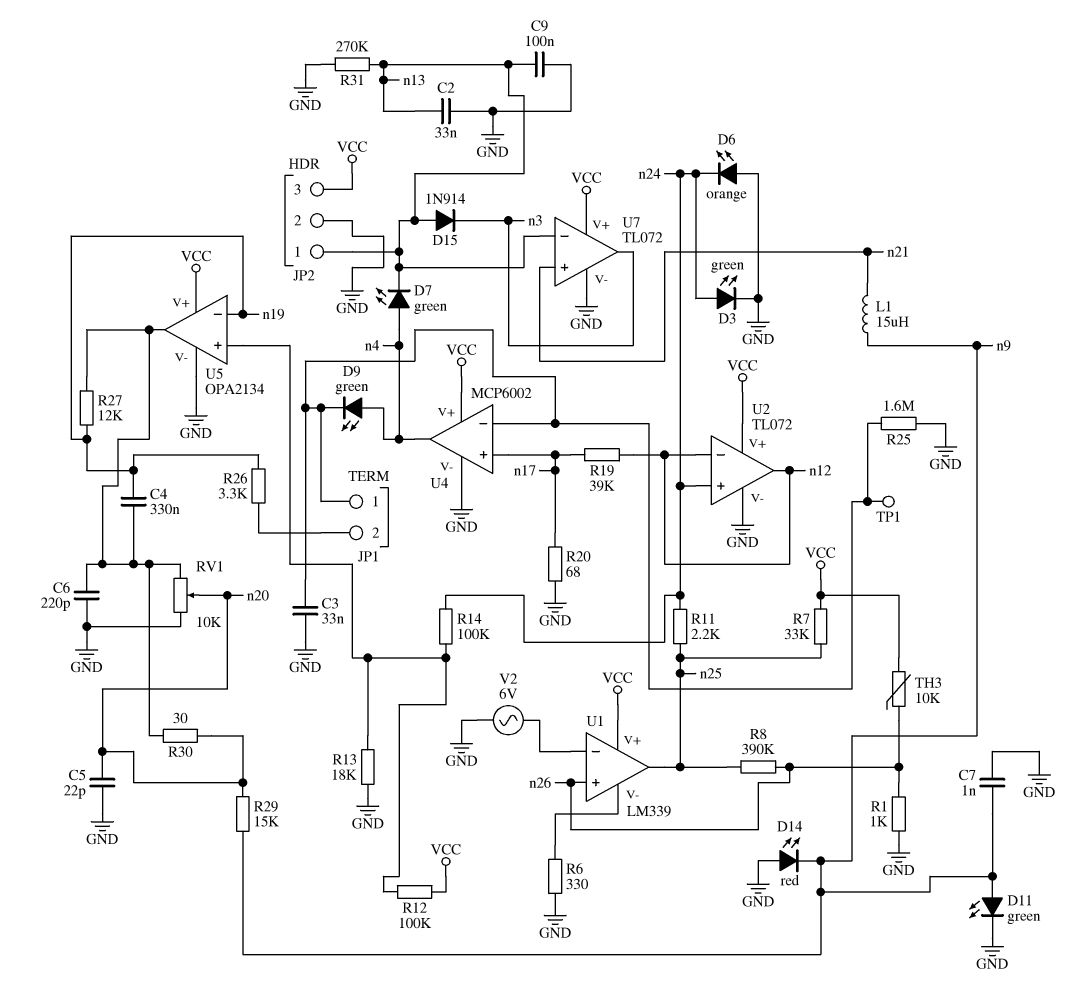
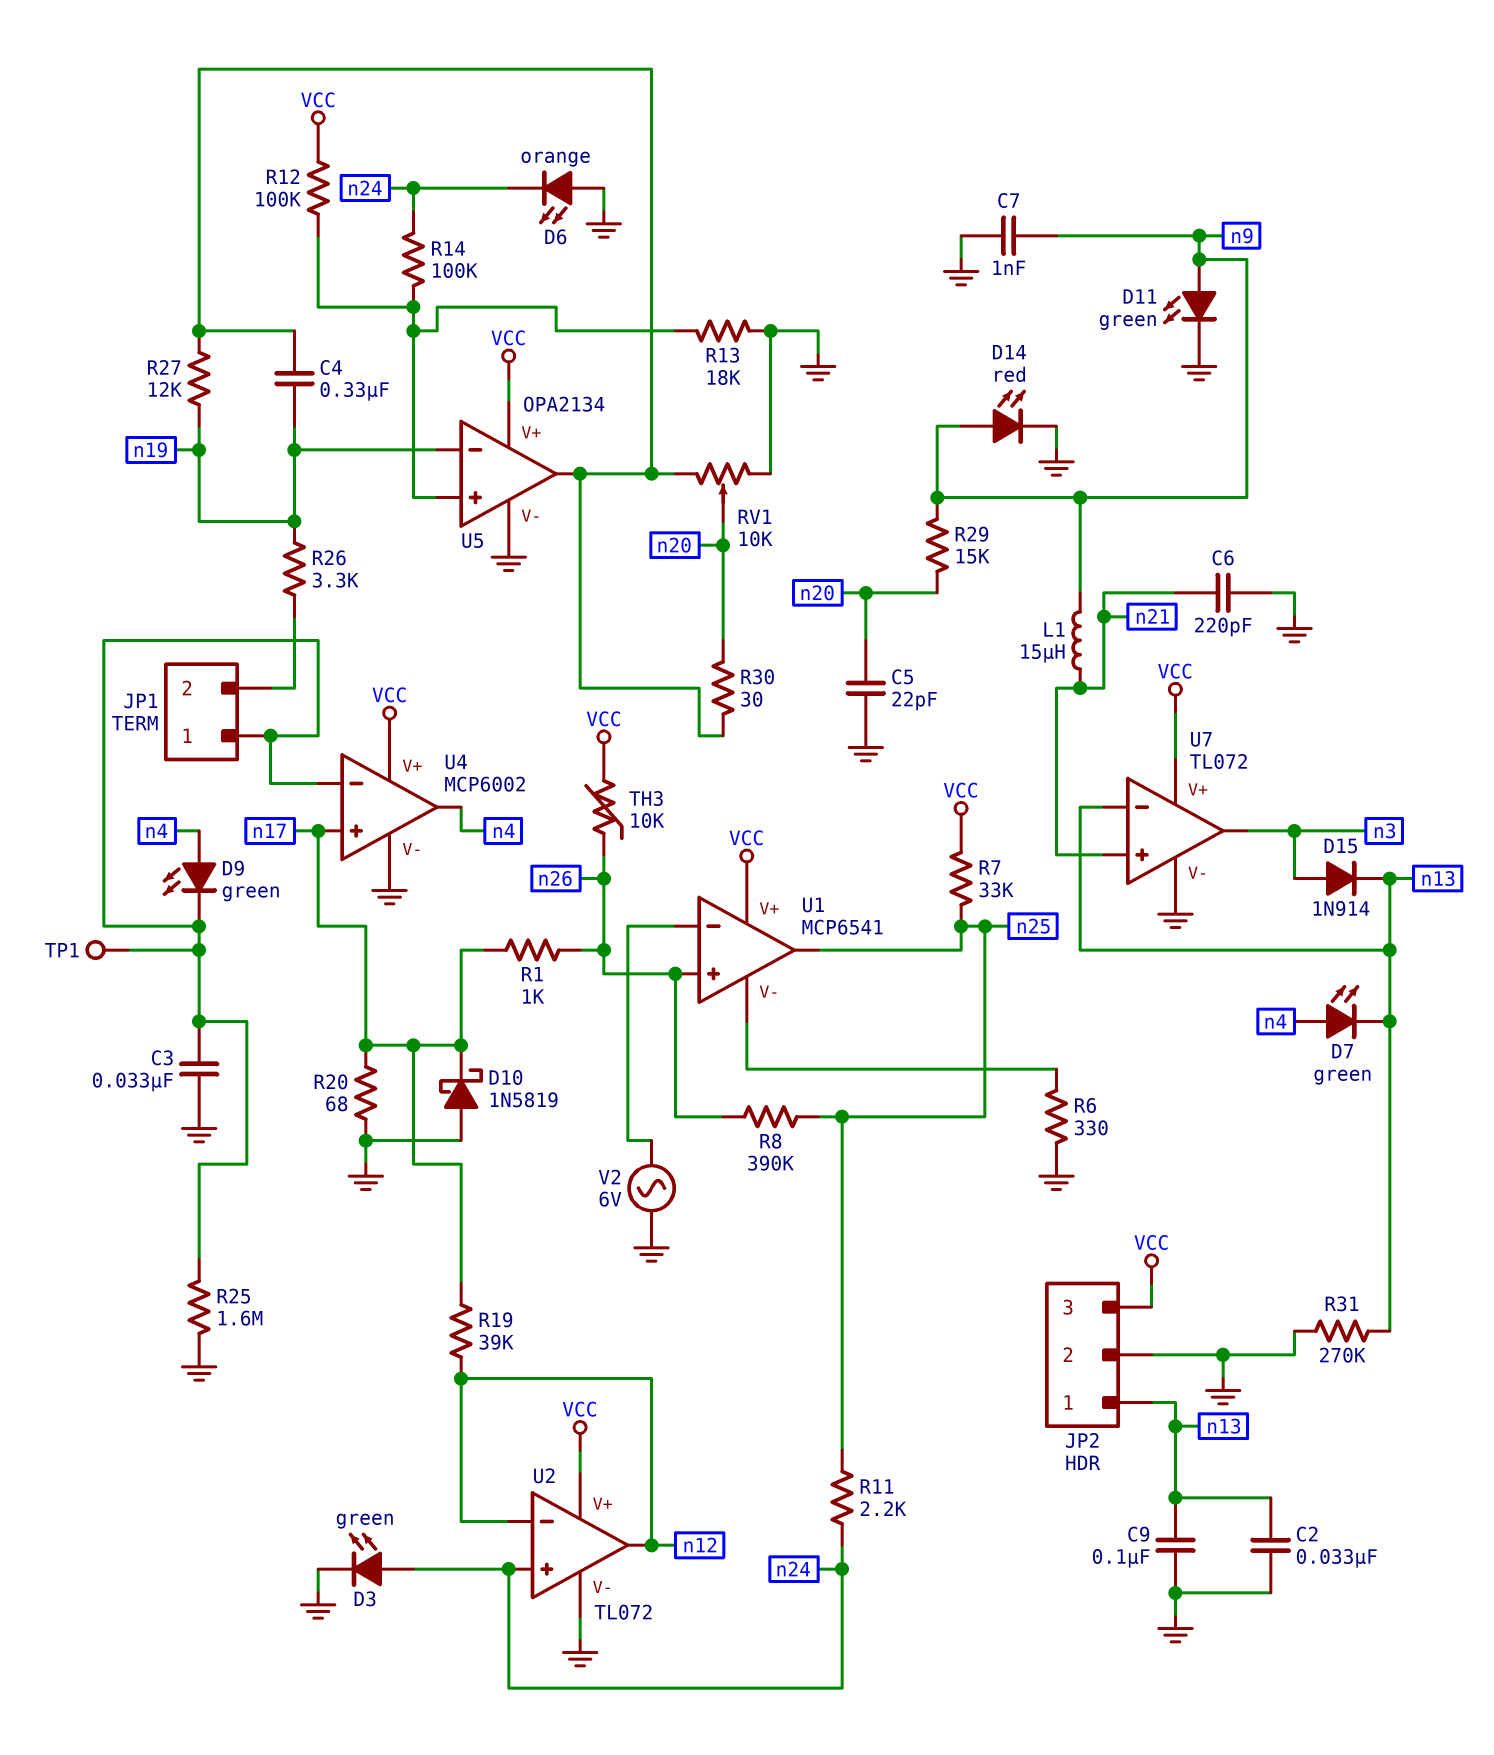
C6: 220pF (GND, U5/out) -> 220pF (GND, n21)
D10: none -> schottky 1N5819 (A GND, K n17)
D14: LED red (A GND, K n9) -> LED red (A n9, K GND)
D15: diode 1N914 (A n13, K n3) -> diode 1N914 (A n3, K n13)
R1: 1k (GND, n26) -> 1k (n17, n26)
U1: LM339 -> MCP6541

